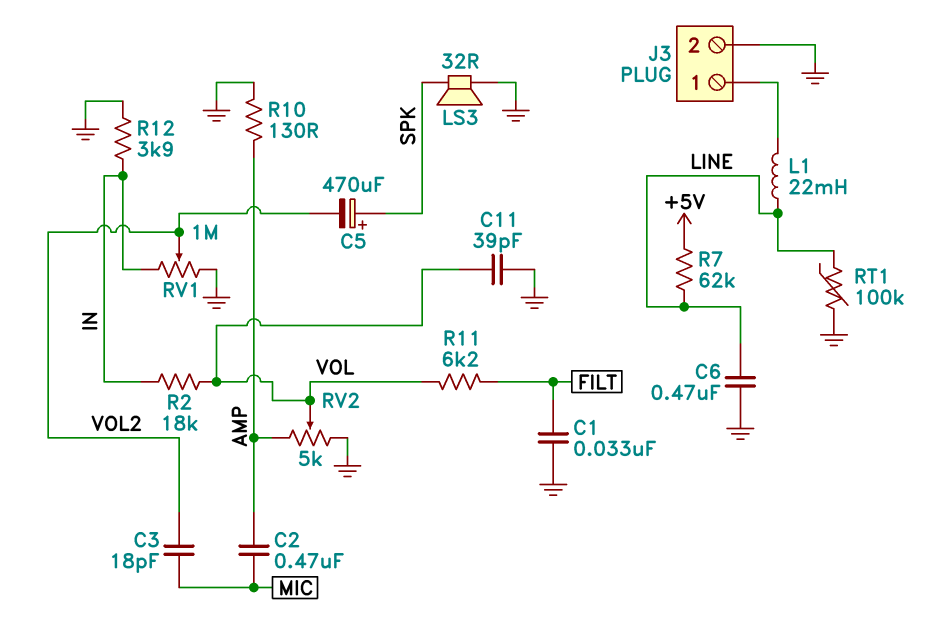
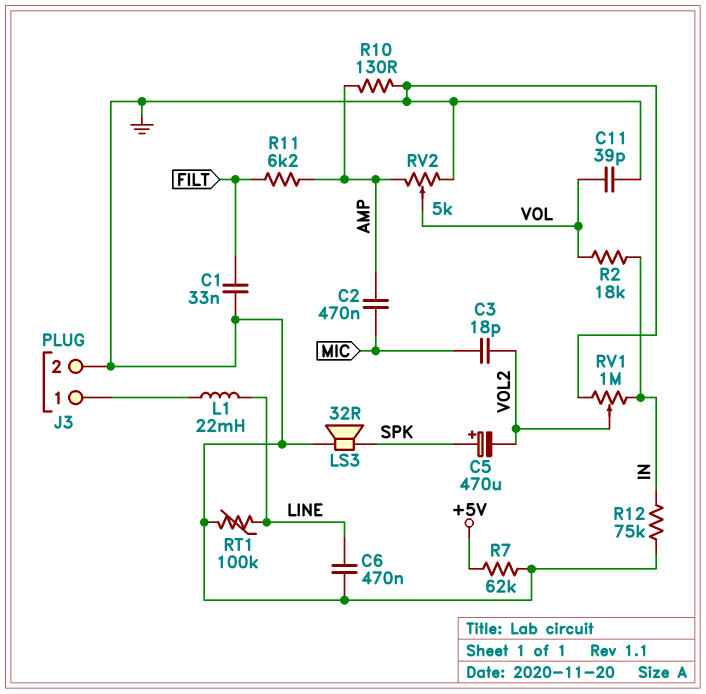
R7: 62k (+5V, LINE) -> 62k (+5V, GND)
R11: 6.2k (FILT, VOL) -> 6.2k (AMP, FILT)
R12: 3.9k (GND, IN) -> 75k (GND, IN)

